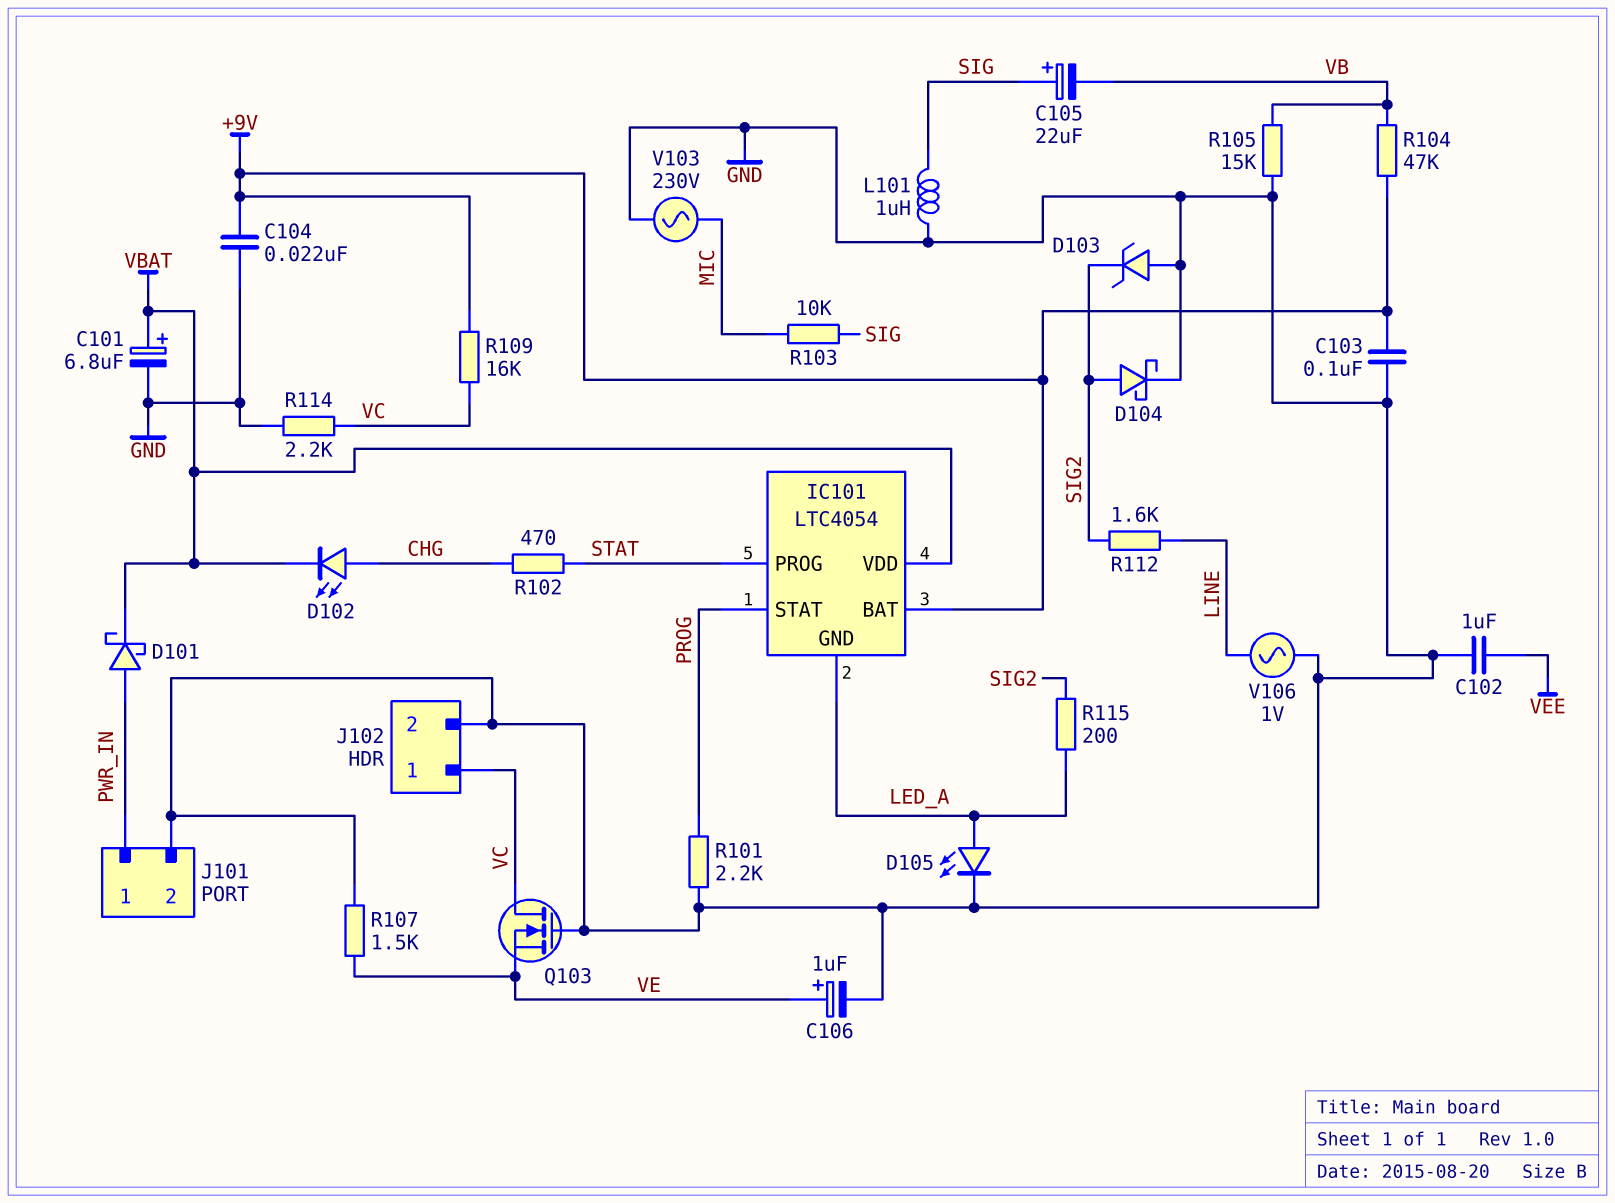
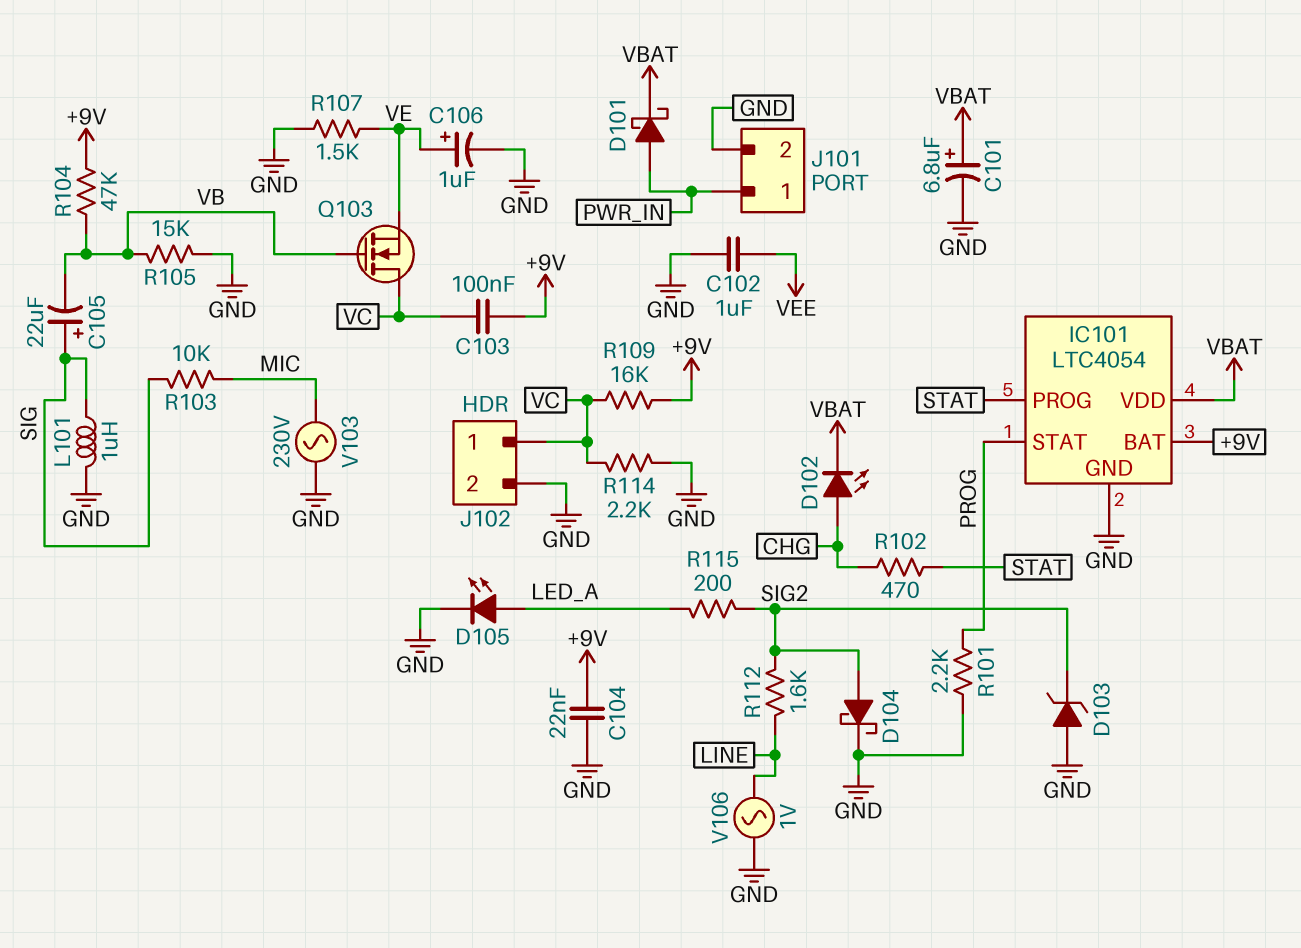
C103: 100nF (+9V, GND) -> 100nF (+9V, VC)
IC101 pin GND: LED_A -> GND
Q103: NMOS (G GND, D VC, S VE) -> NMOS (G VB, D VC, S VE)

